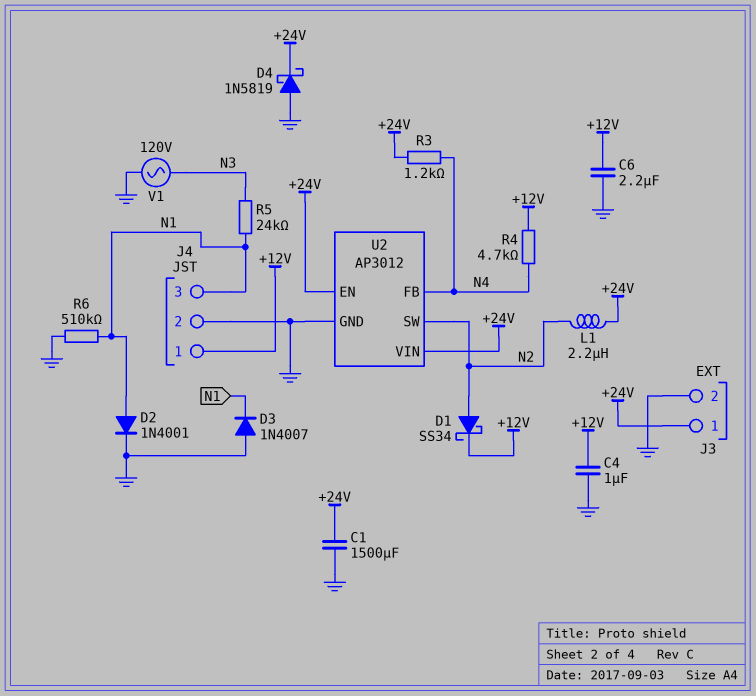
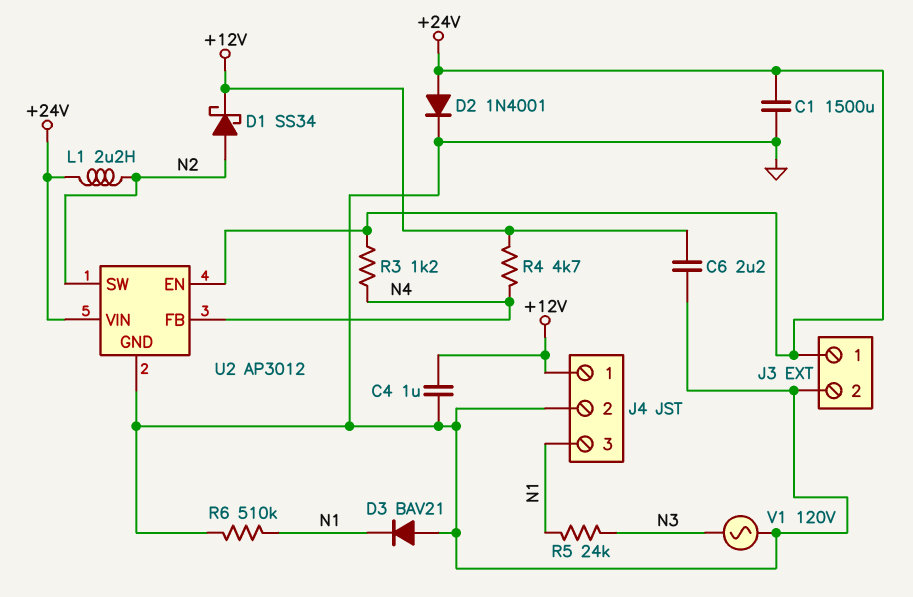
D2: diode 1N4001 (A N1, K GND) -> diode 1N4001 (A +24V, K GND)
D3: diode 1N4007 (A GND, K N1) -> diode BAV21 (A GND, K N1)
D4: schottky 1N5819 (A GND, K +24V) -> none

